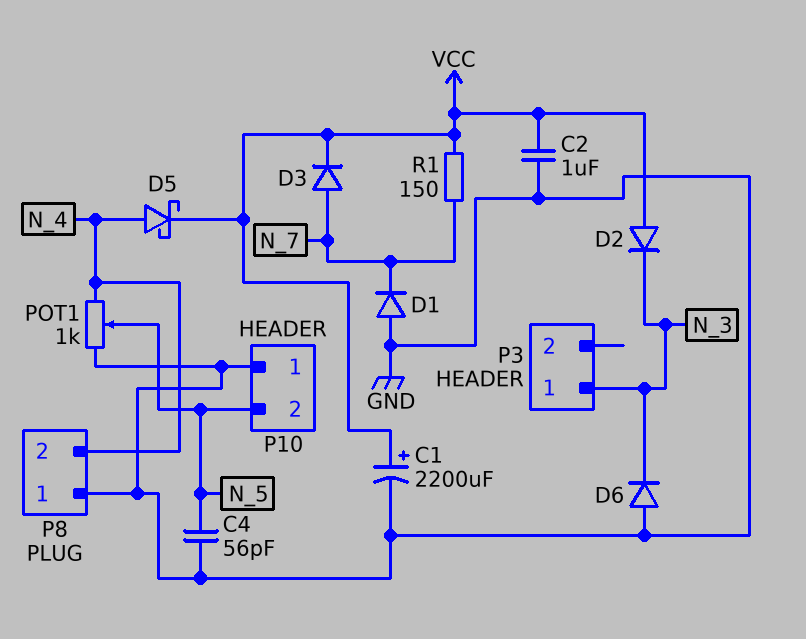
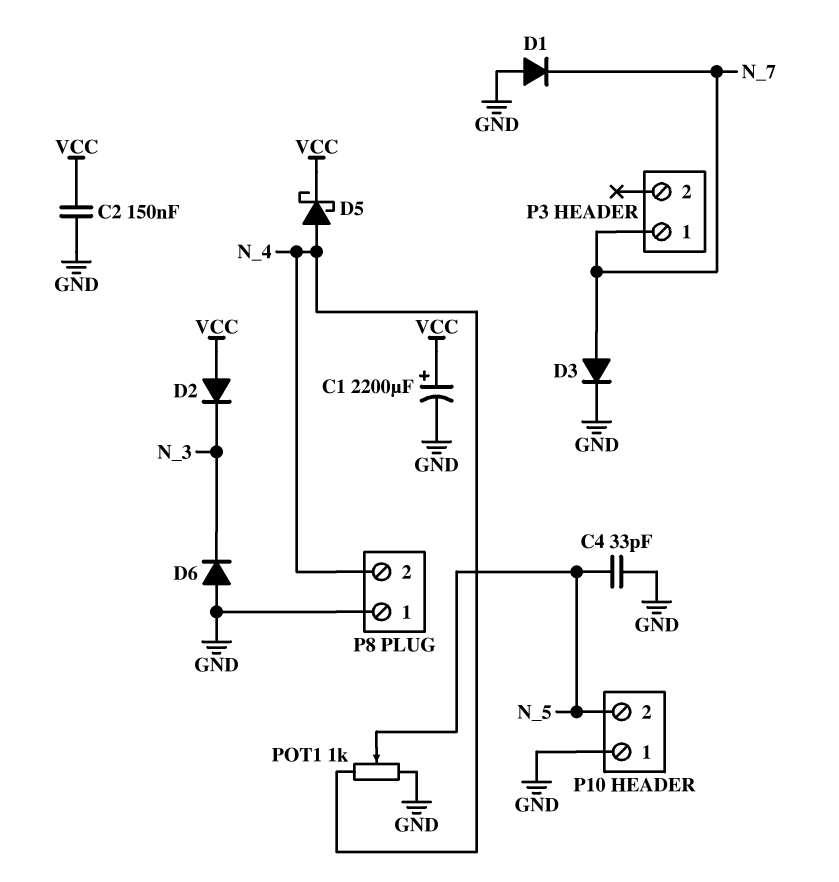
C2: 1uF (GND, VCC) -> 150nF (GND, VCC)
C4: 56pF (GND, N_5) -> 33pF (GND, N_5)
D3: diode (A N_7, K VCC) -> diode (A N_7, K GND)
P3 pin 1: N_3 -> N_7
R1: 150 (N_7, VCC) -> none

